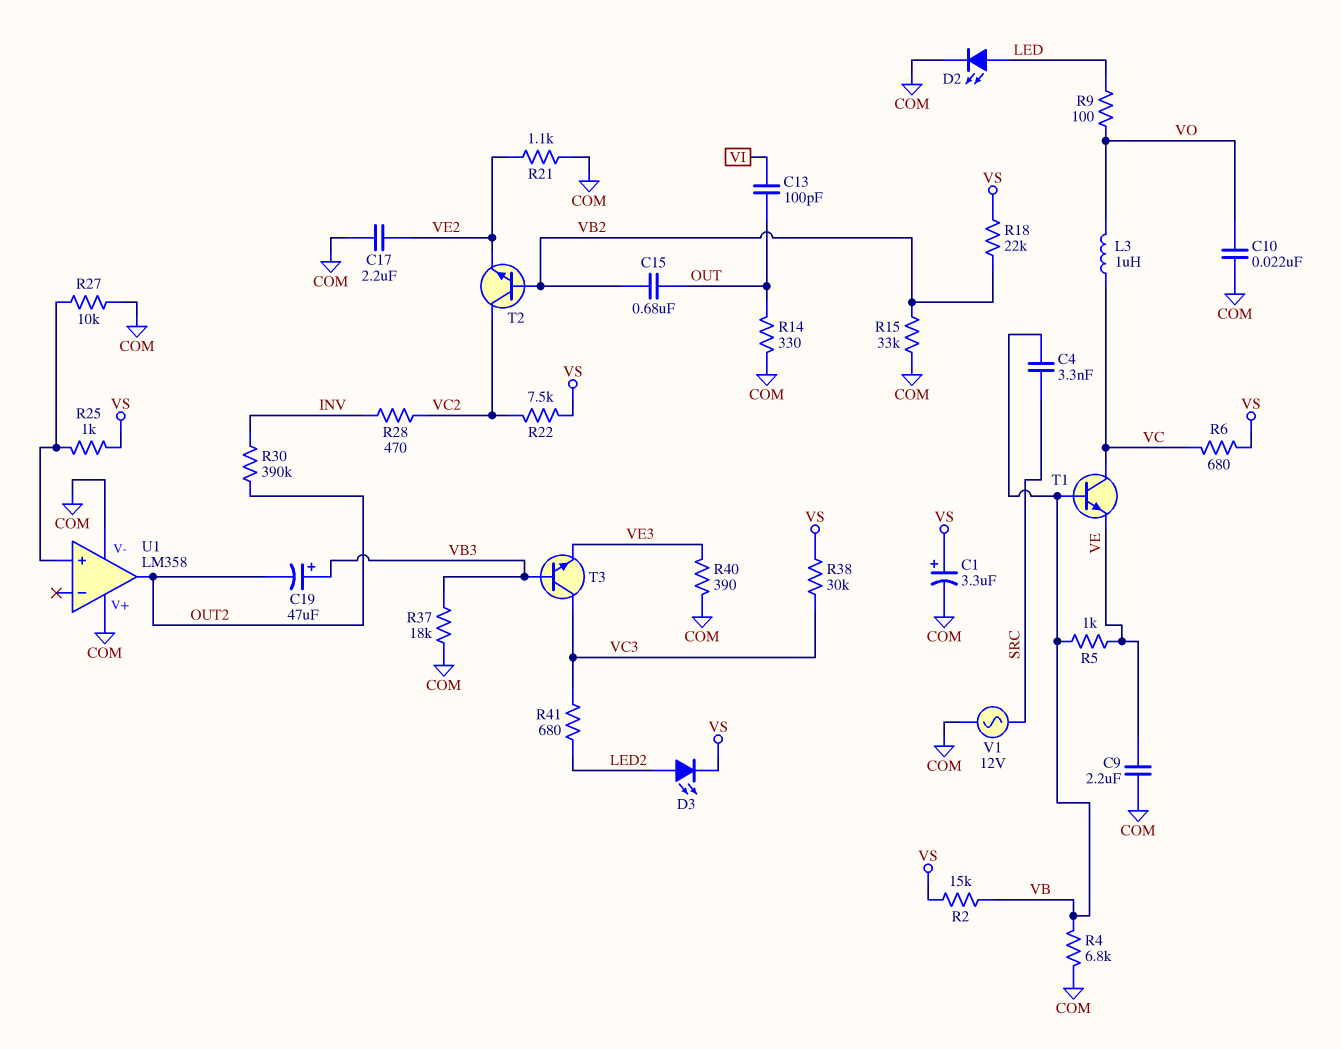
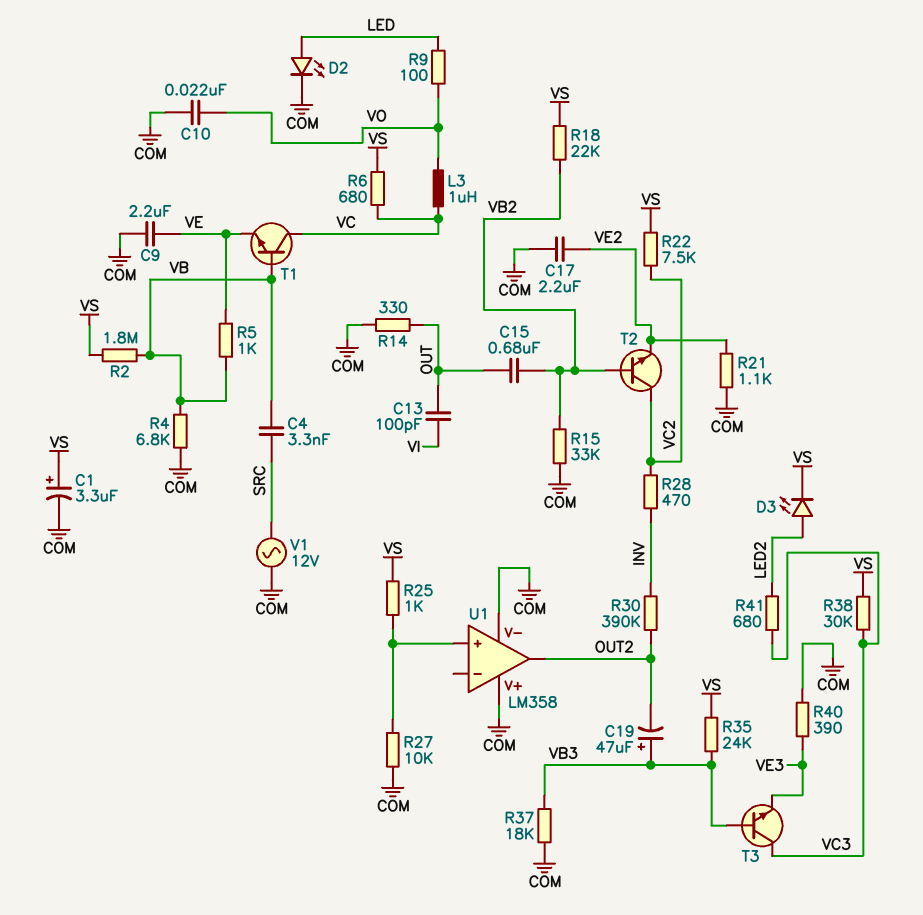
R2: 15k (VB, VS) -> 1.8M (VB, VS)
R35: none -> 24k (VB3, VS)

